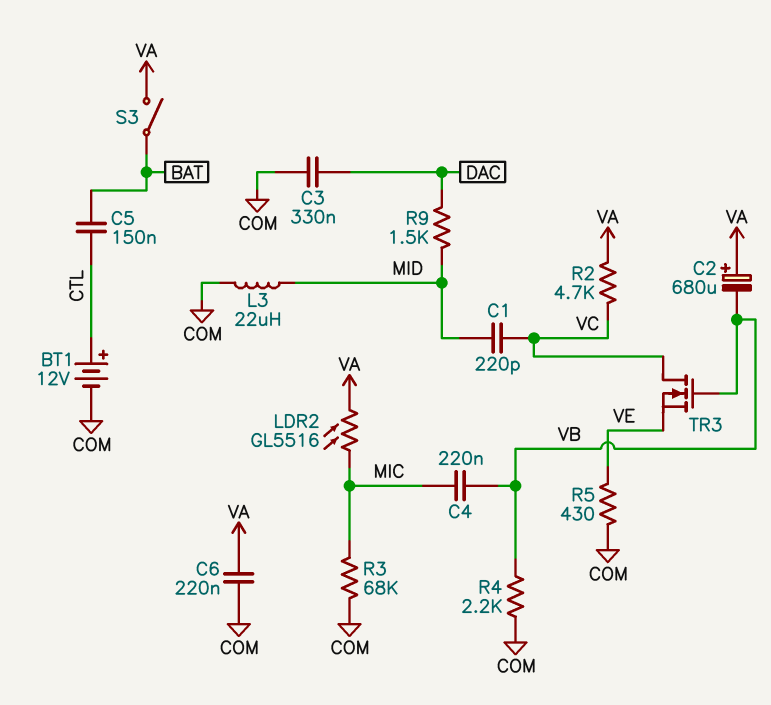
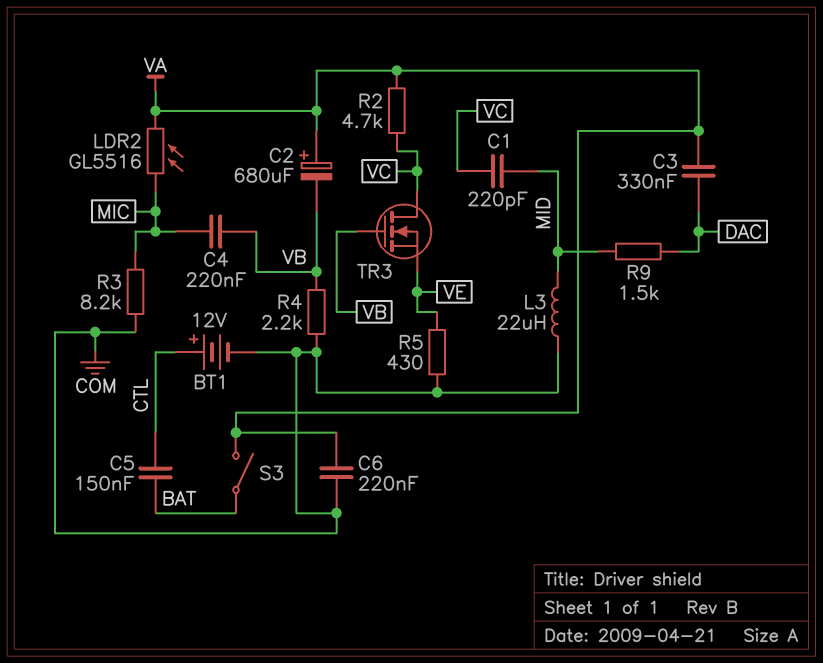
C3: 330nF (COM, DAC) -> 330nF (DAC, VA)
R3: 68k (COM, MIC) -> 8.2k (COM, MIC)

